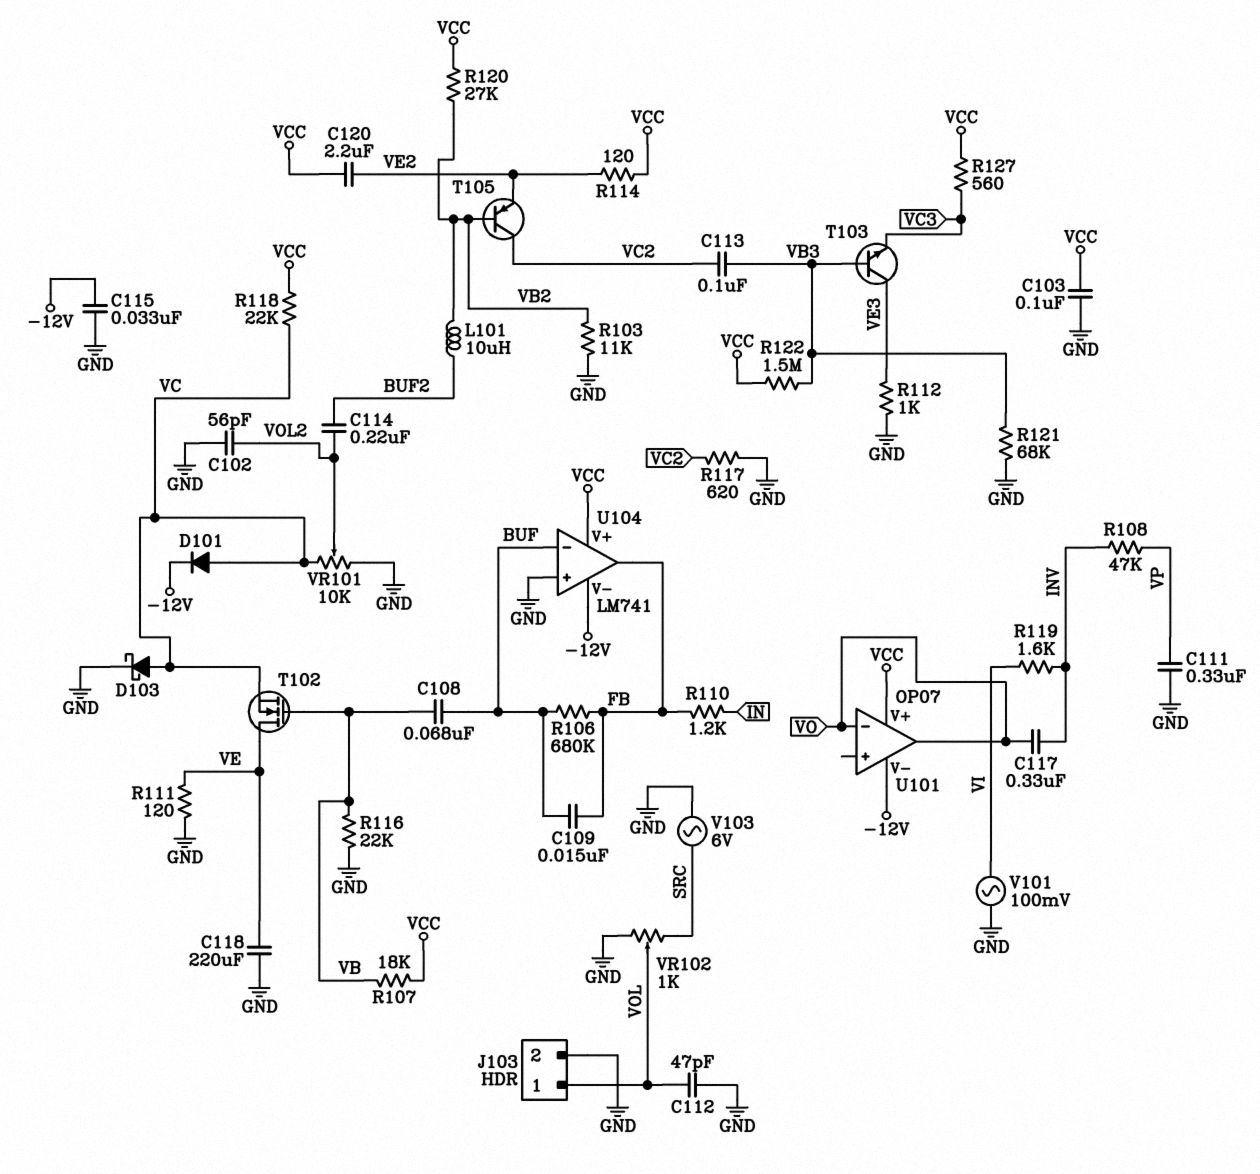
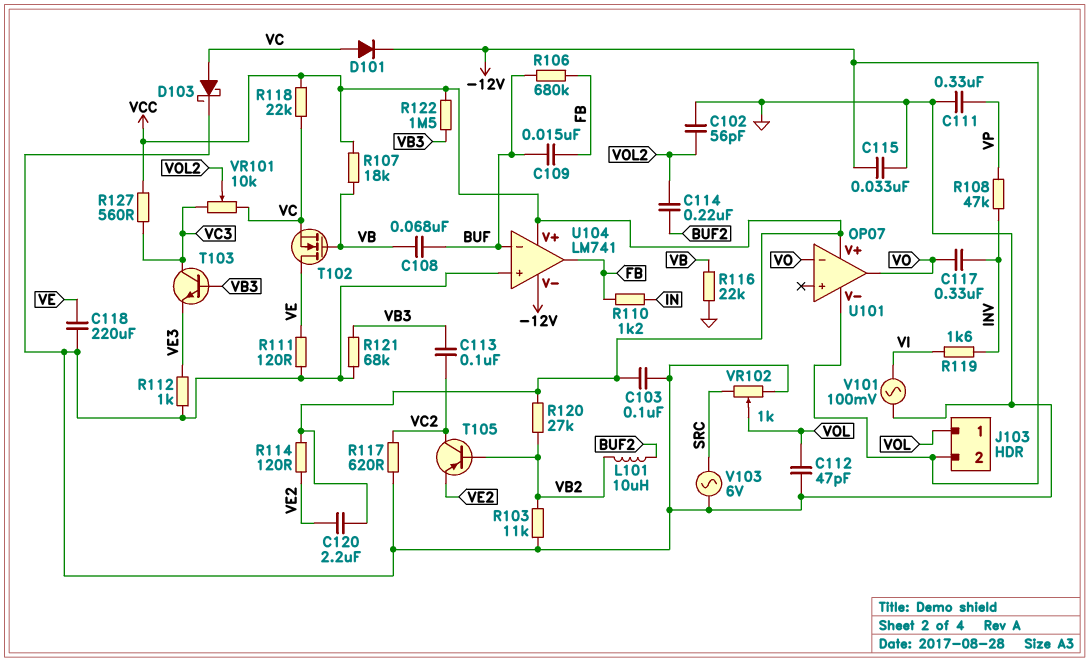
J103 pin 2: GND -> -12V
T103: NPN (B VB3, C VE3, E VC3) -> NPN (B VB3, C VC3, E VE3)
VR101: 10k (GND, VC, wiper VOL2) -> 10k (VC, VC3, wiper VOL2)

